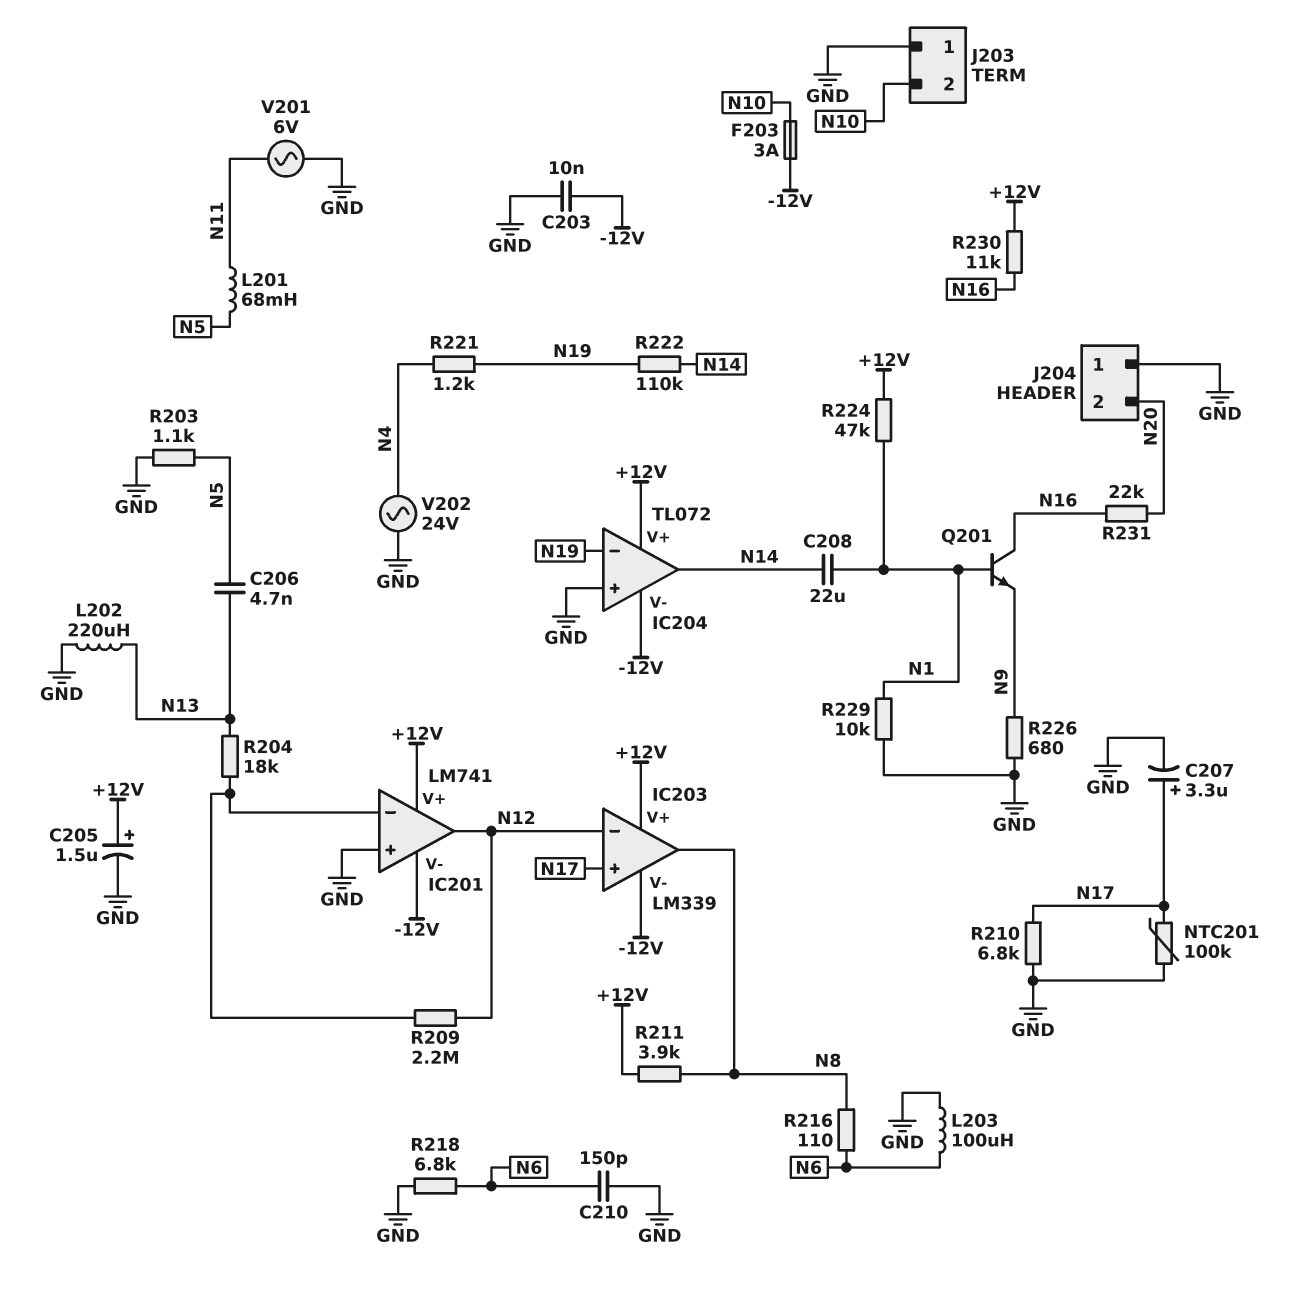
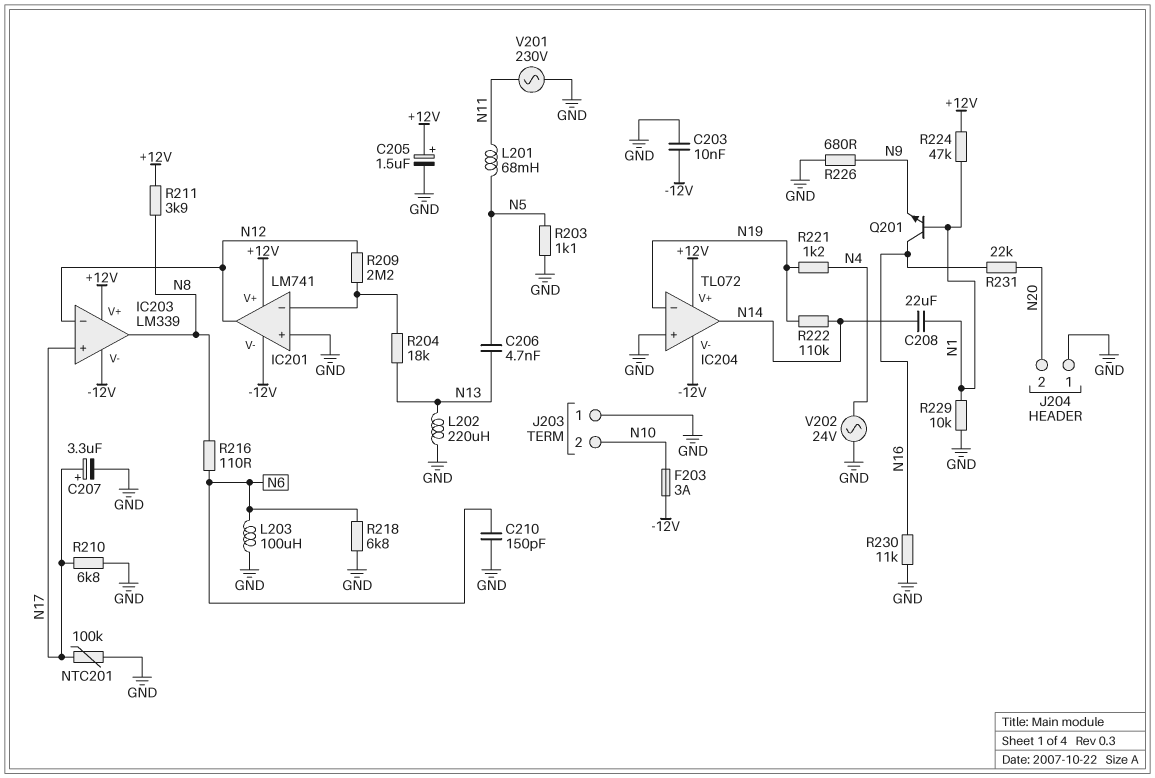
R230: 11k (+12V, N16) -> 11k (GND, N16)
V201: AC 6V (GND, N11) -> AC 230V (GND, N11)

